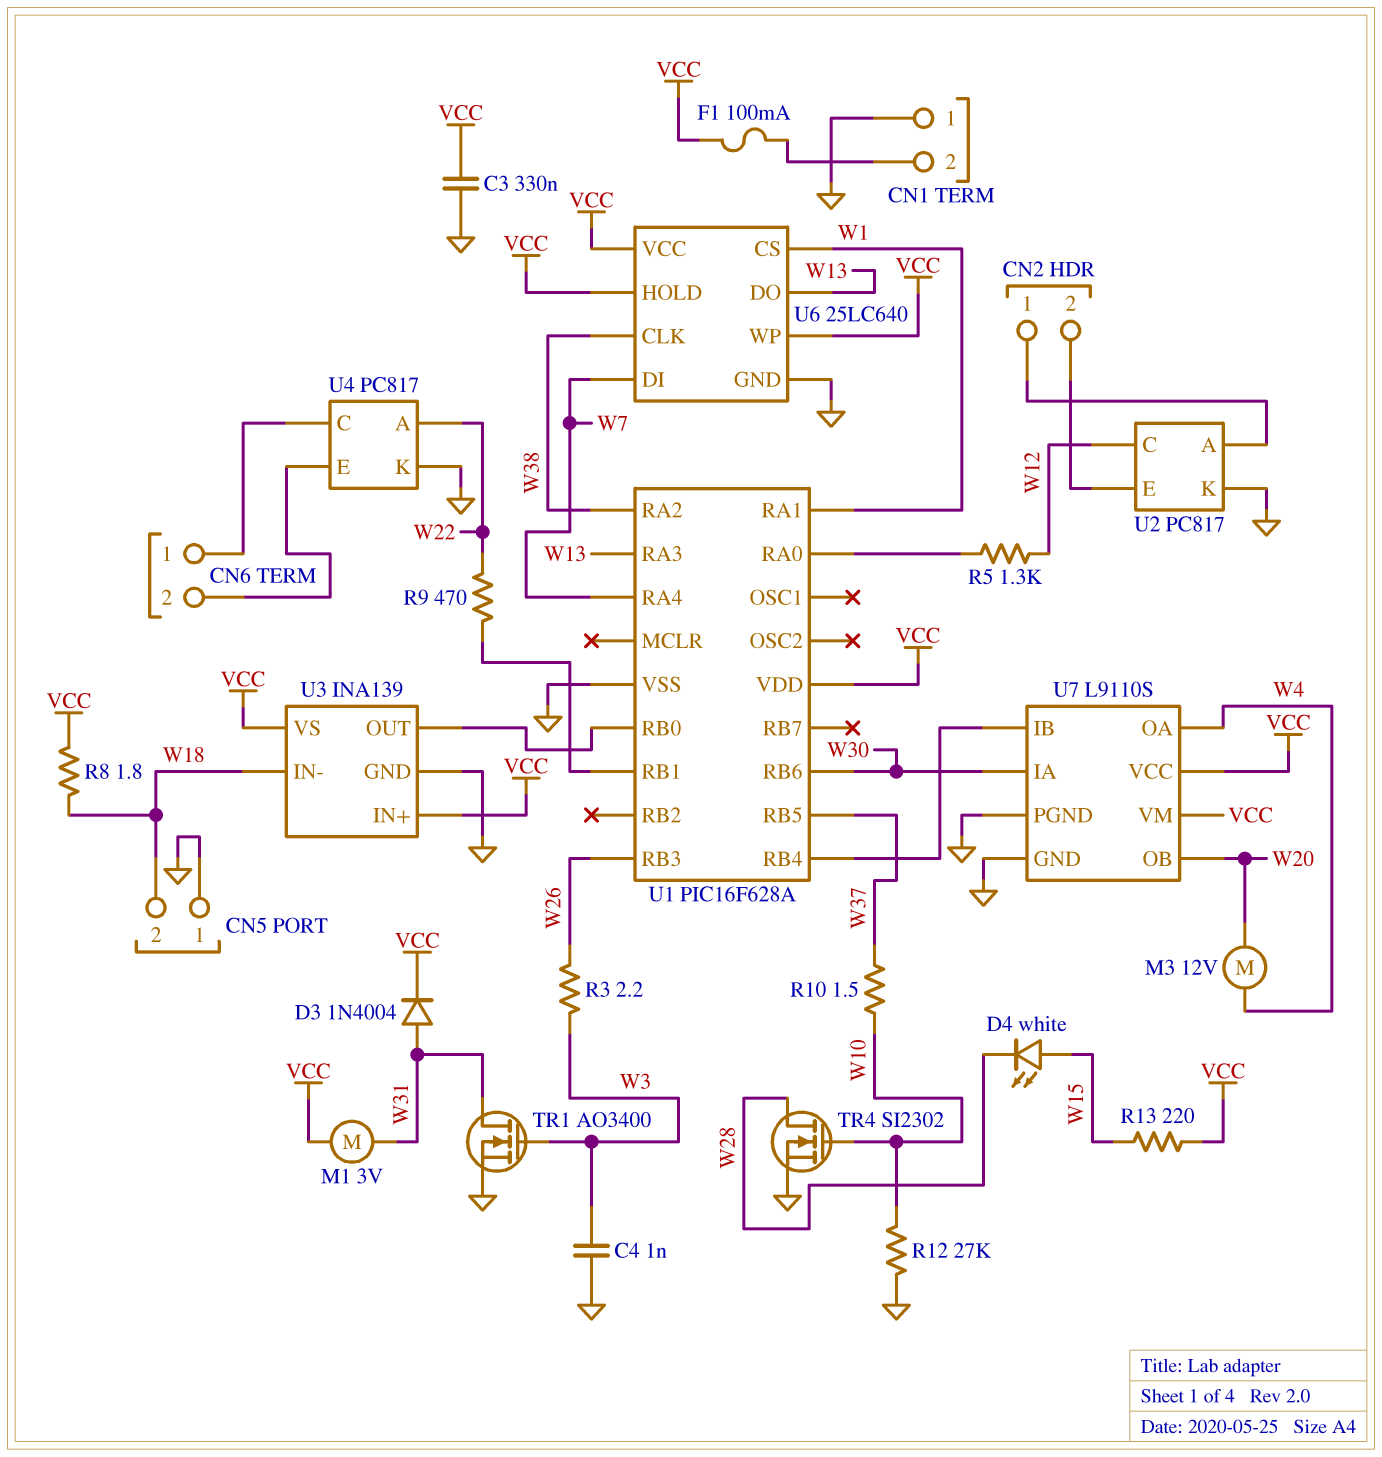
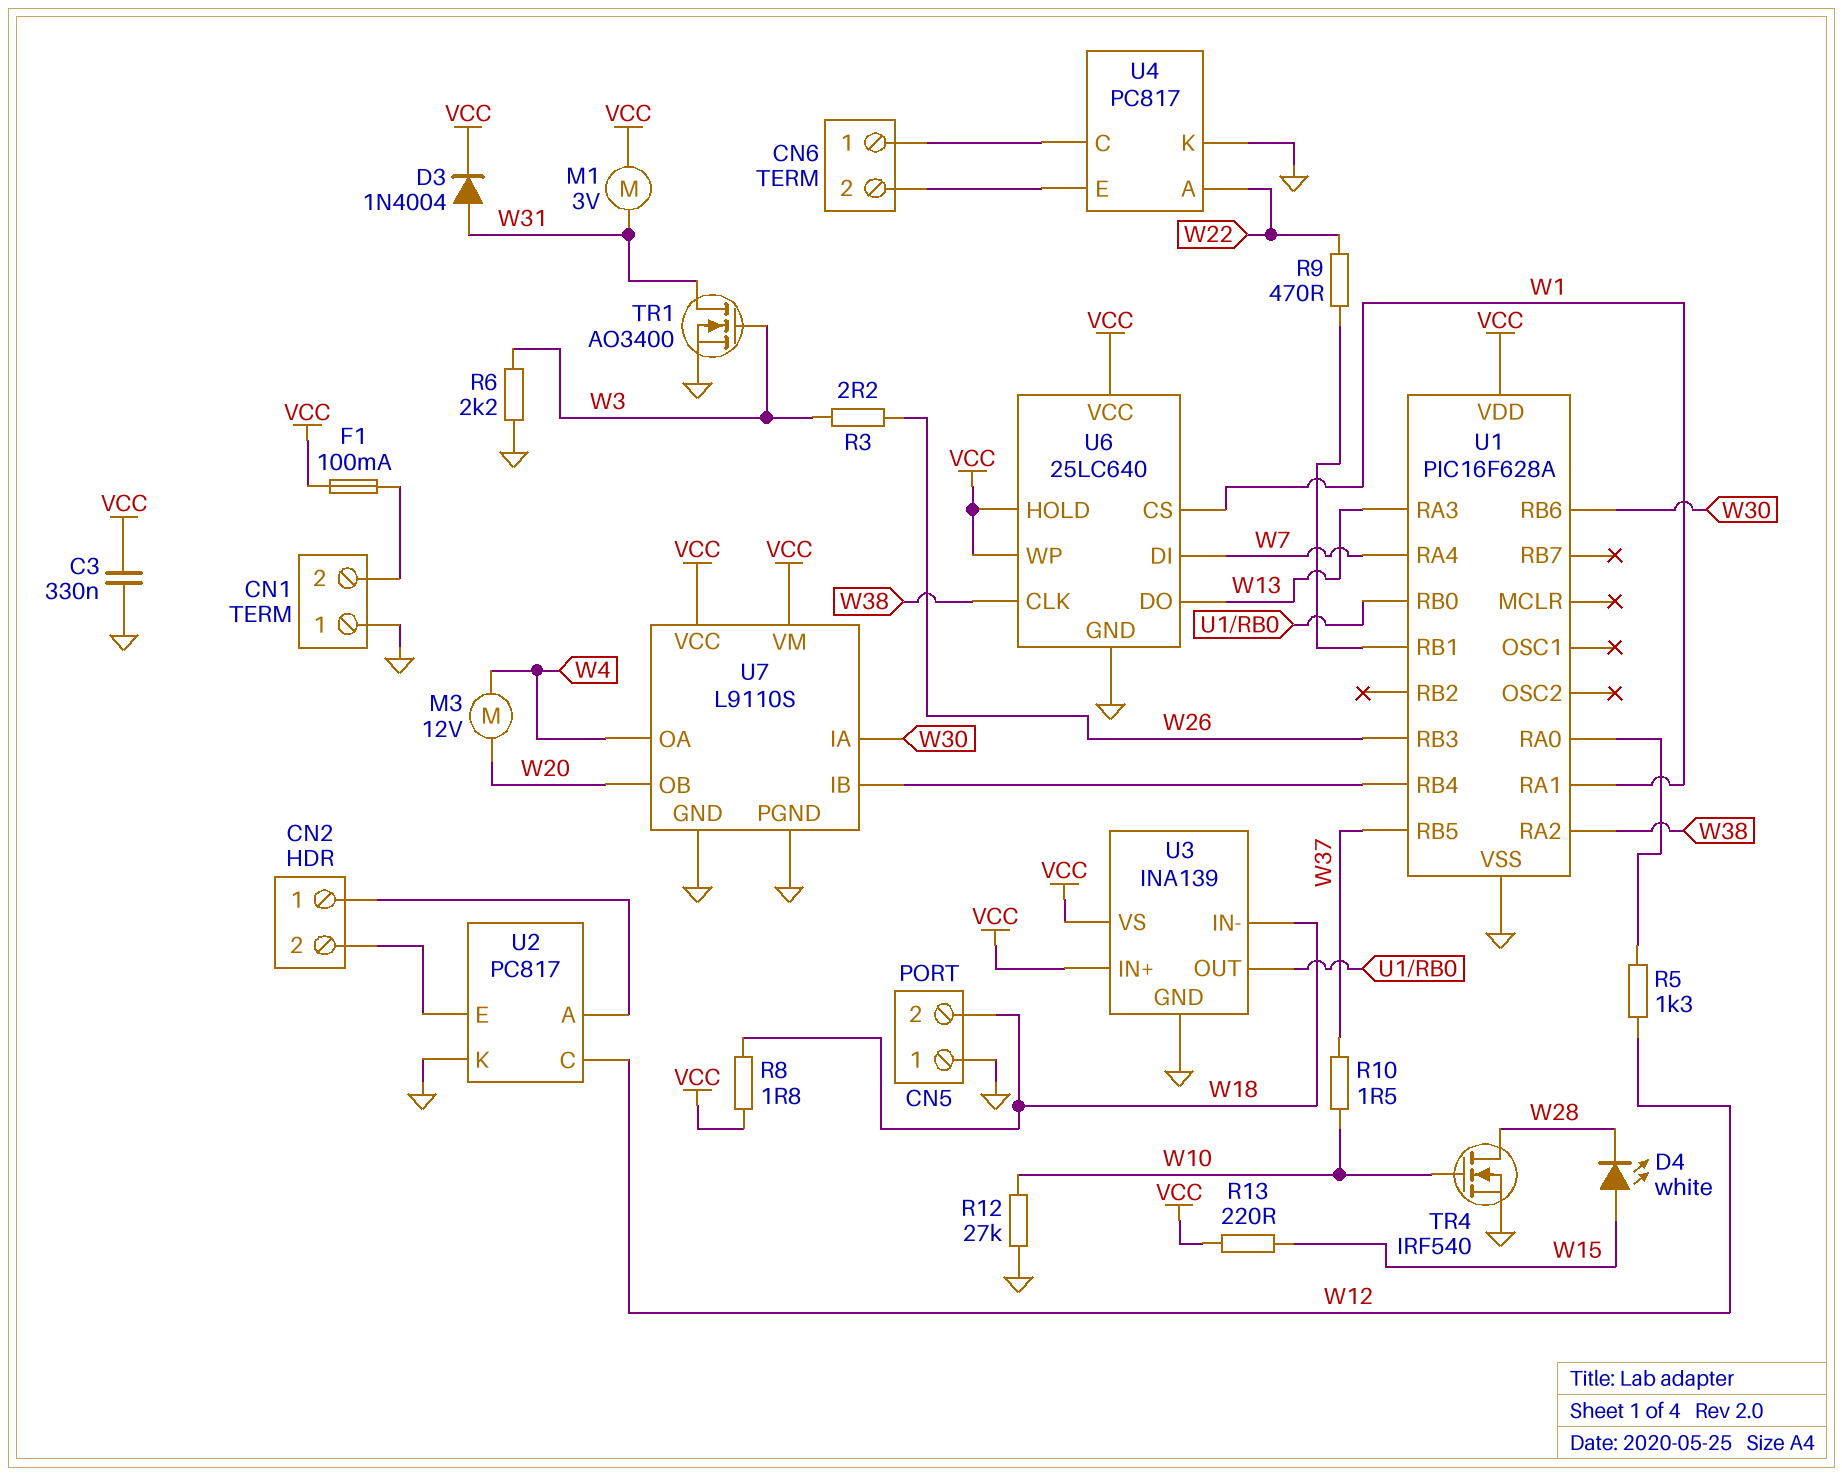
C4: 1nF (GND, W3) -> none
R6: none -> 2.2k (GND, W3)
TR4: NMOS SI2302 (G W10, D W28, S GND) -> NMOS IRF540 (G W10, D W28, S GND)

